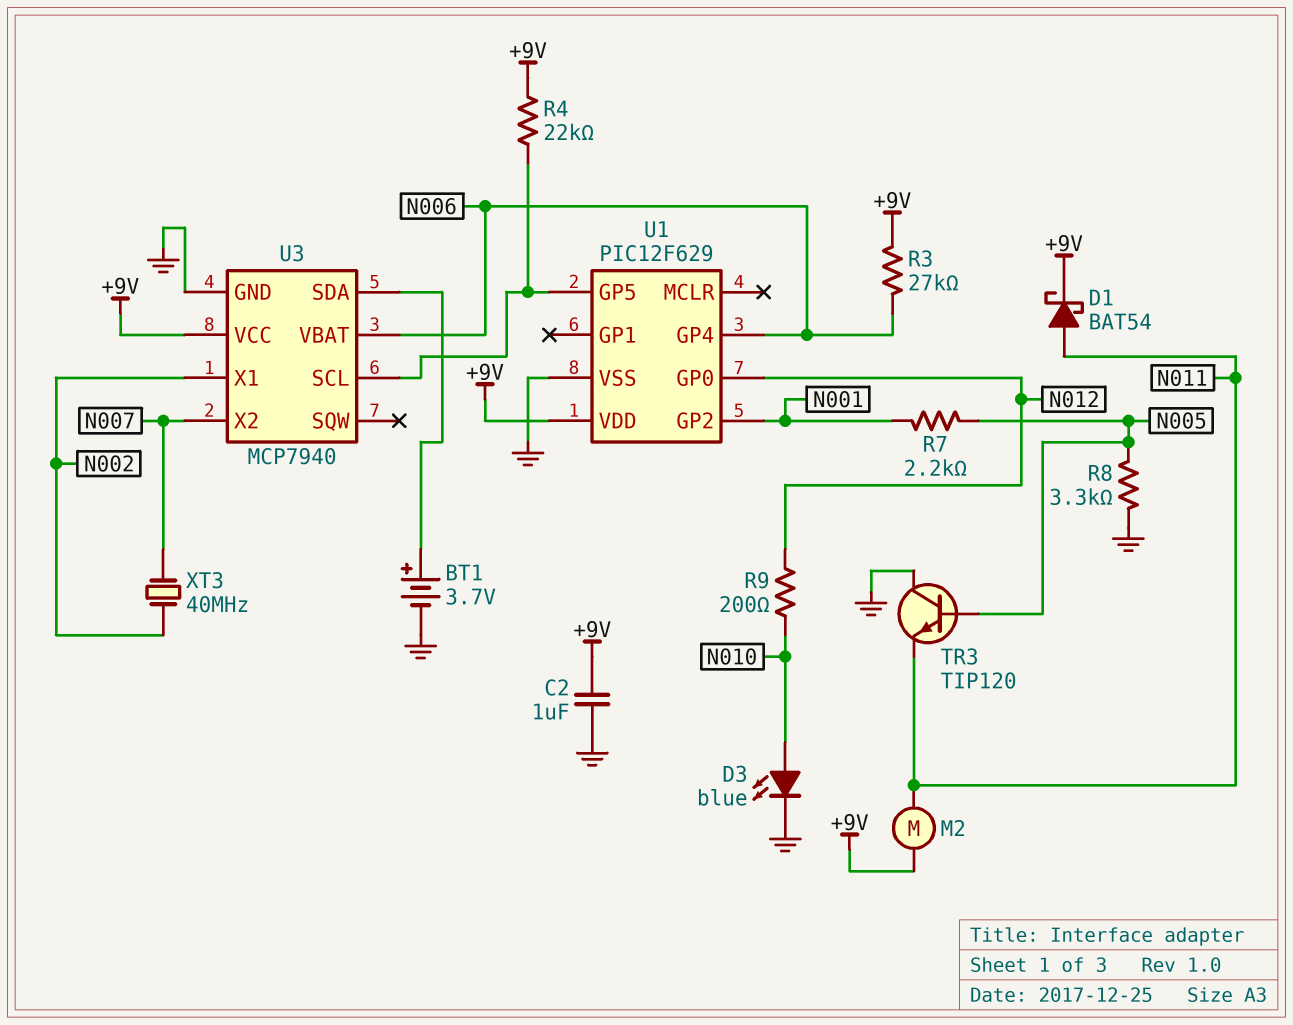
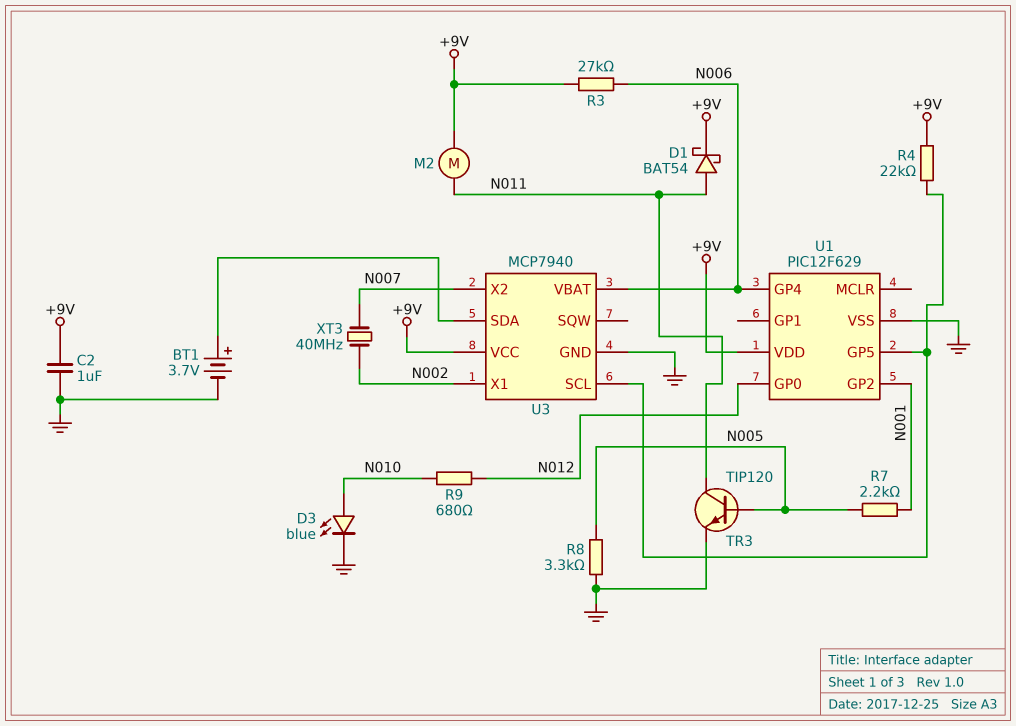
R9: 200 (N010, N012) -> 680 (N010, N012)
TR3: NPN TIP120 (B N005, C GND, E N011) -> NPN TIP120 (B N005, C N011, E GND)

